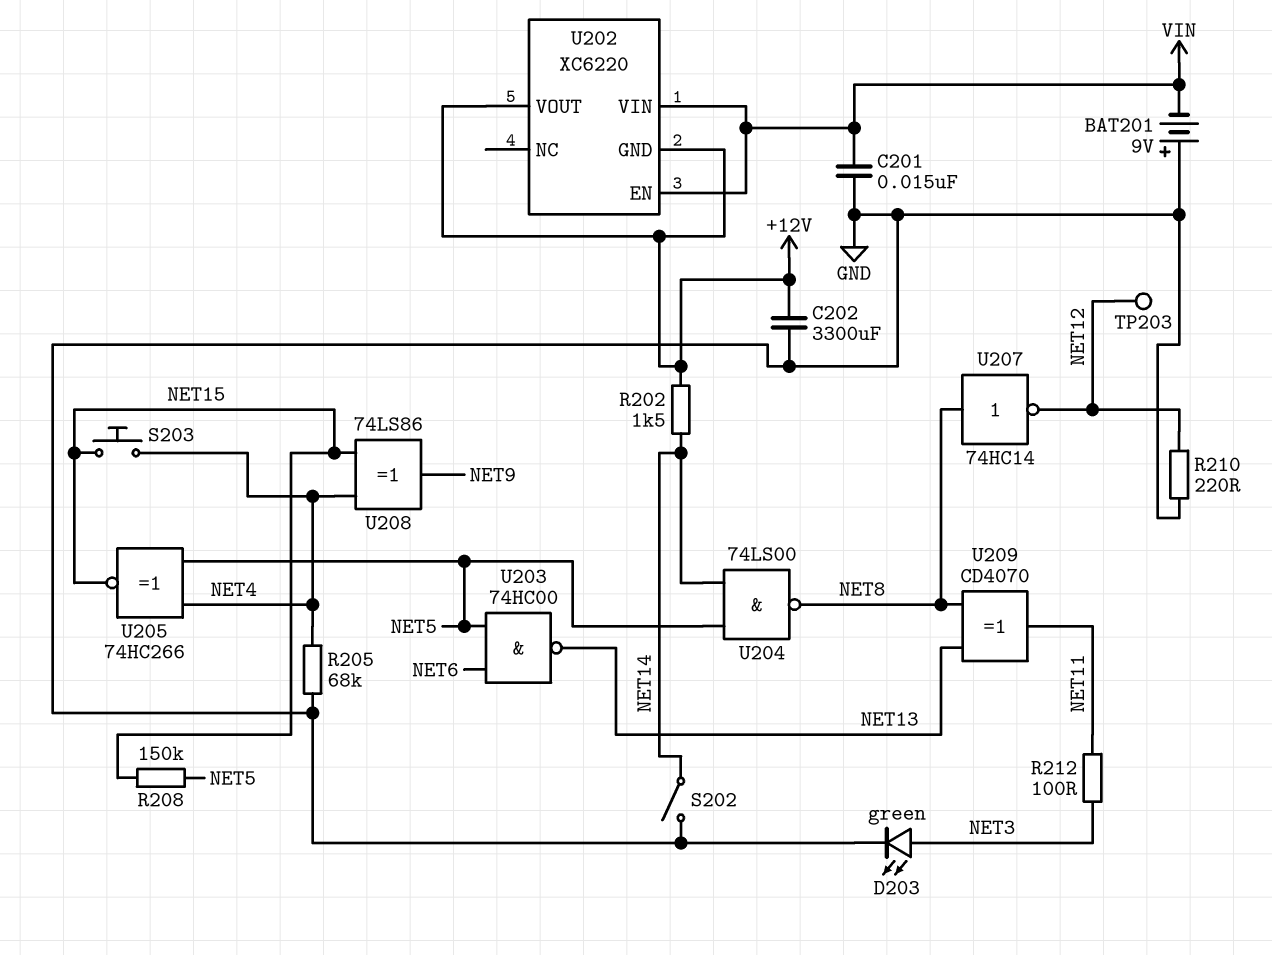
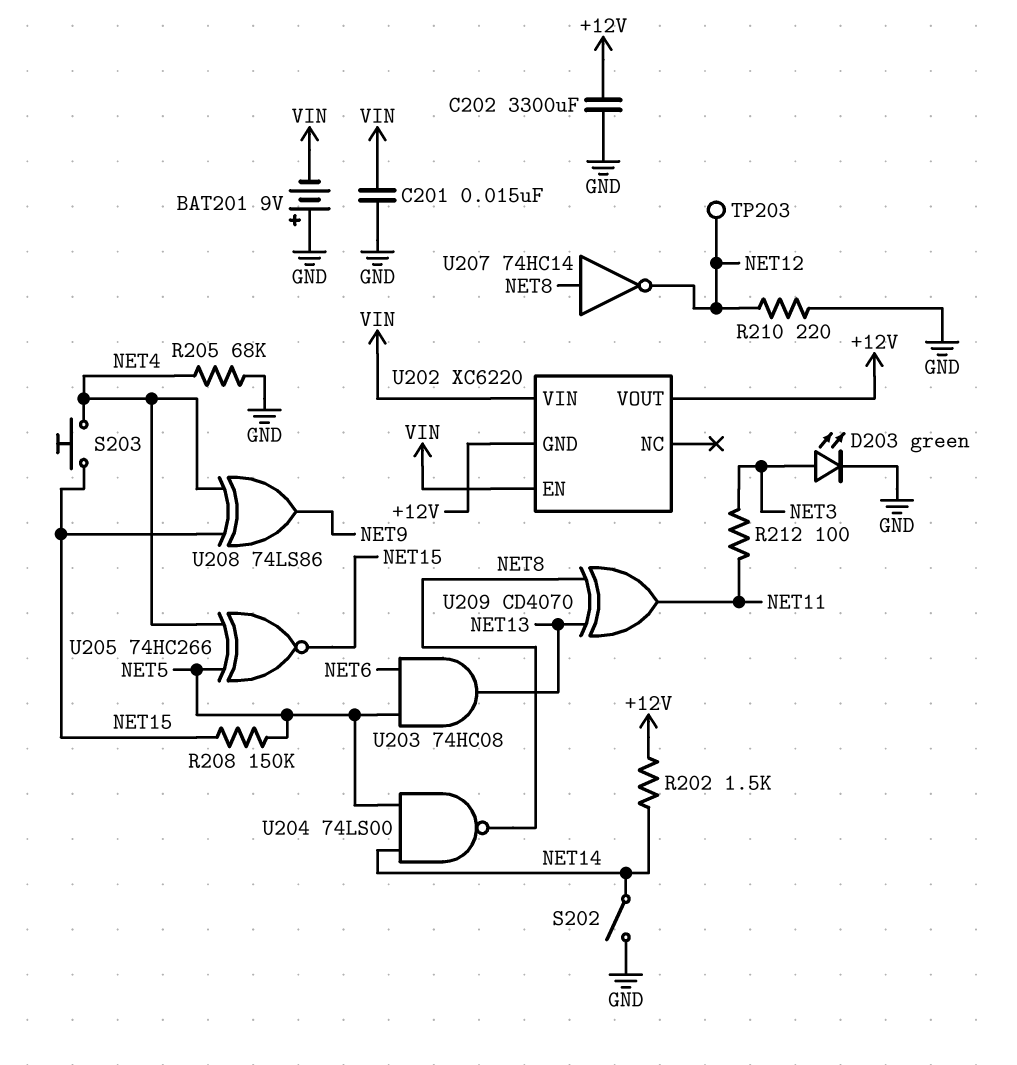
U203: NAND 74HC00 (in NET5, in NET6, out NET13) -> AND 74HC08 (in NET5, in NET6, out NET13)

